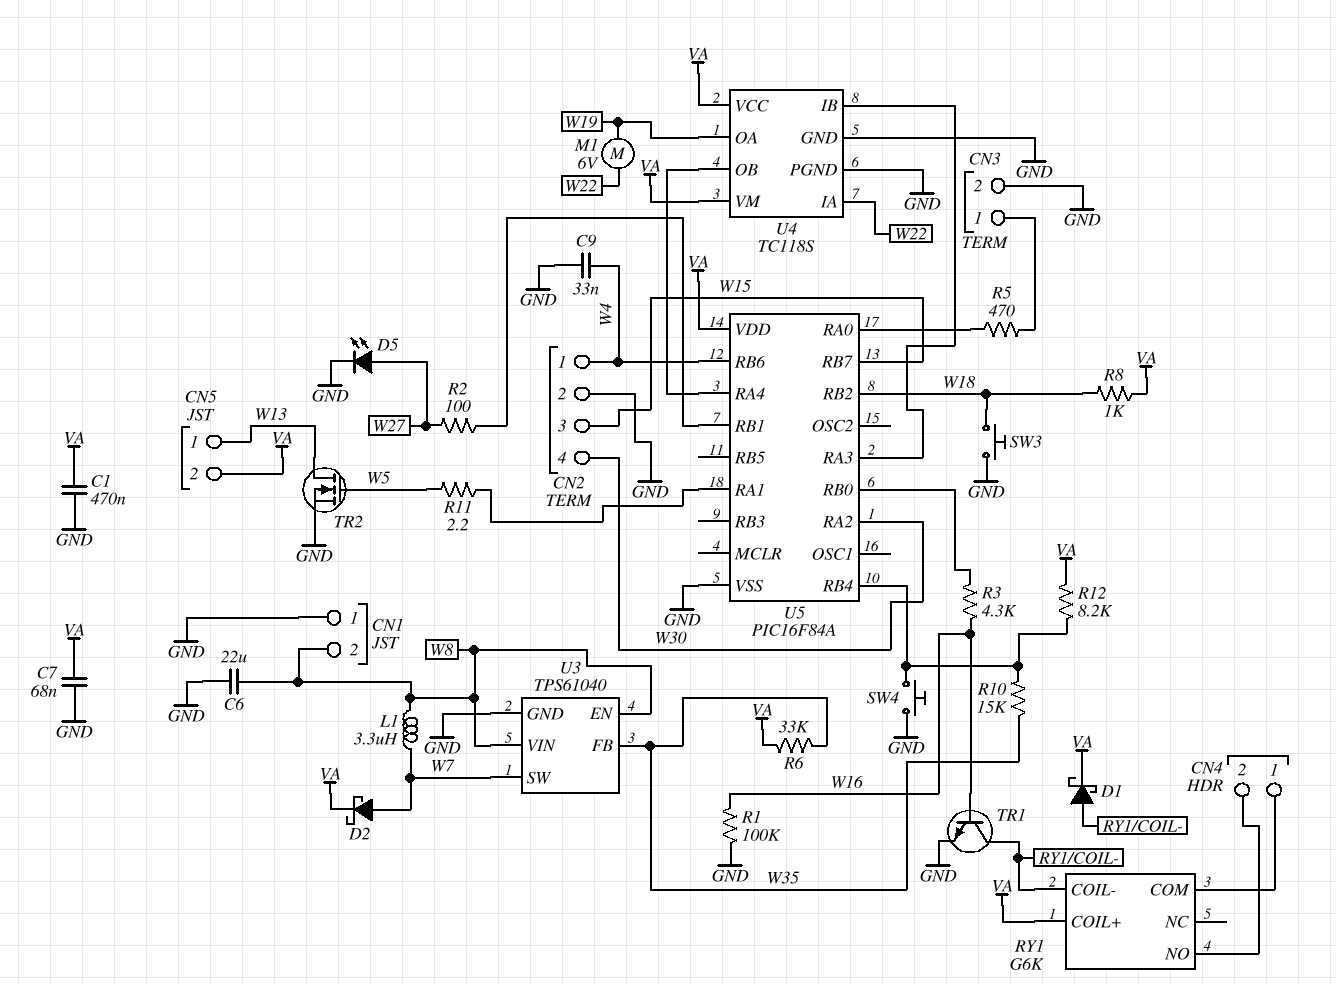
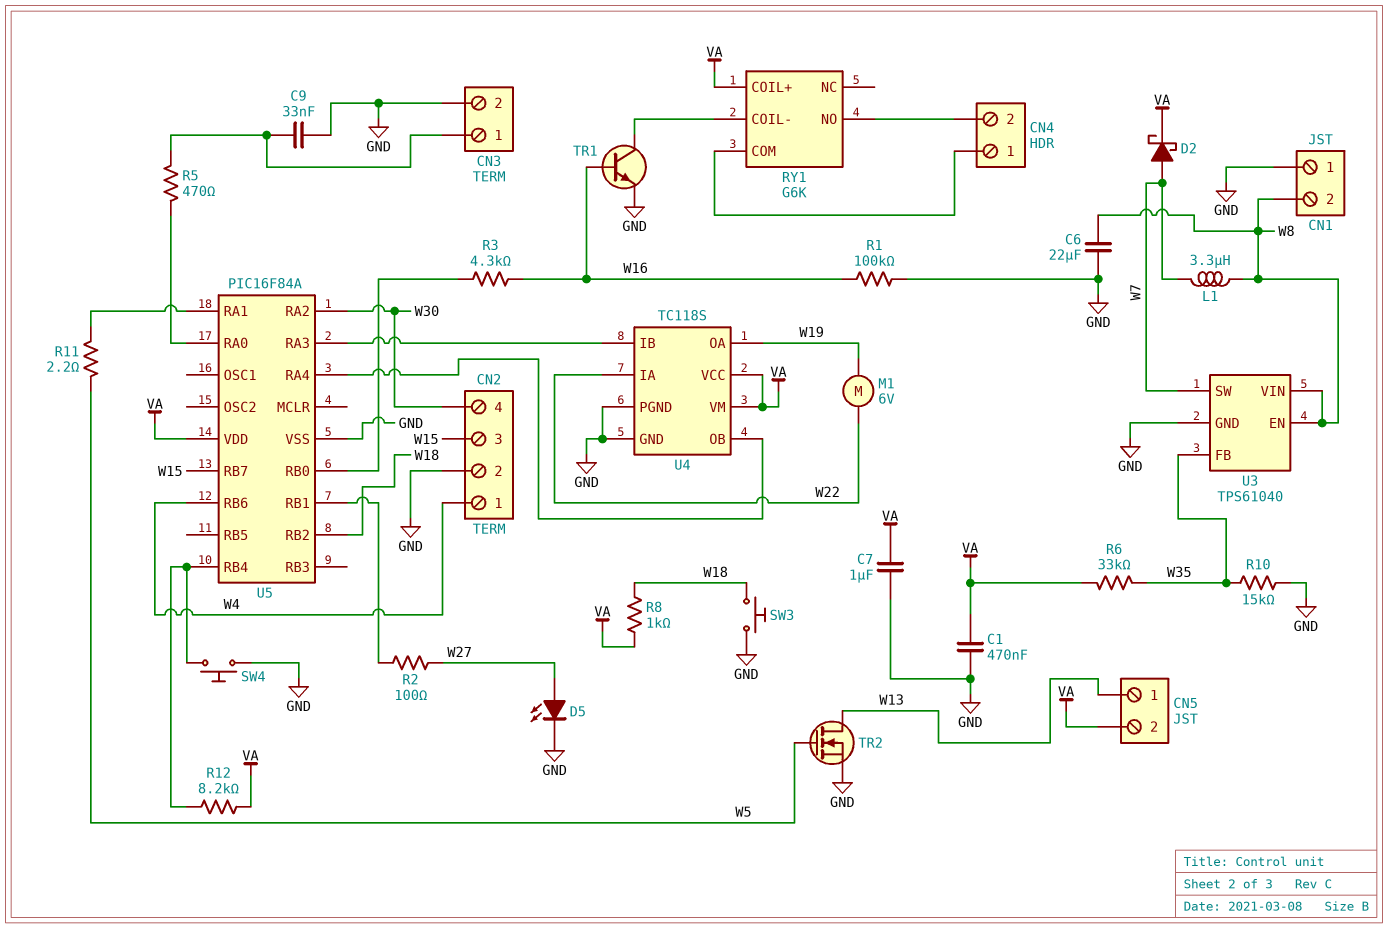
C7: 68nF (GND, VA) -> 1uF (GND, VA)
C9: 33nF (GND, W4) -> 33nF (CN3/1, GND)
D1: schottky (A RY1/COIL-, K VA) -> none
R10: 15k (U5/RB4, W35) -> 15k (GND, W35)

